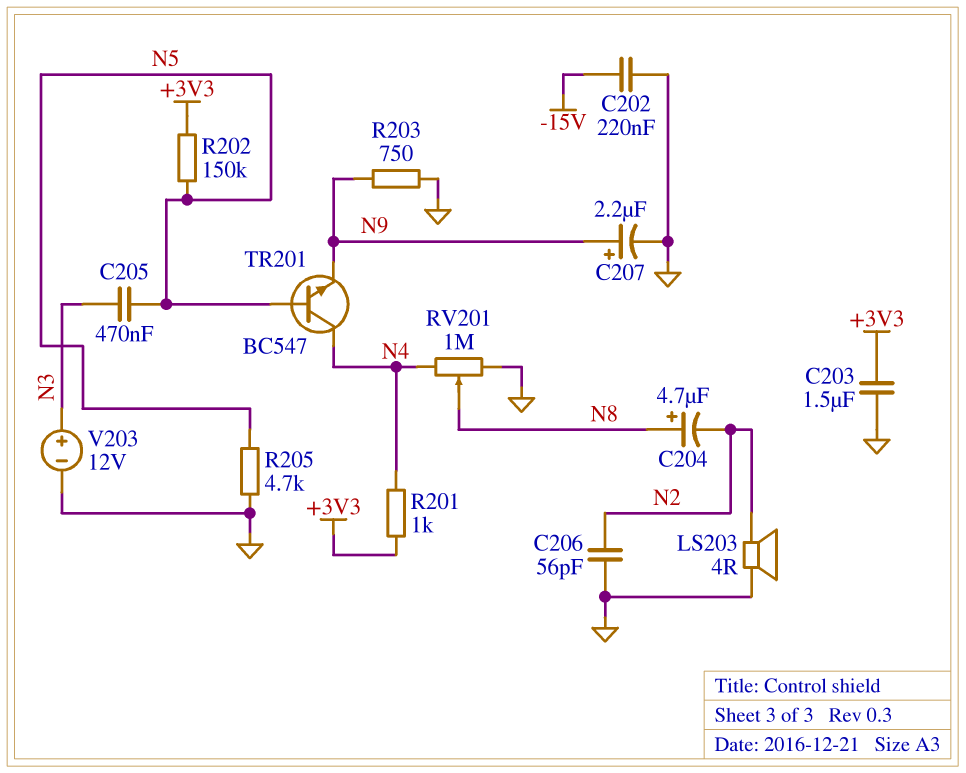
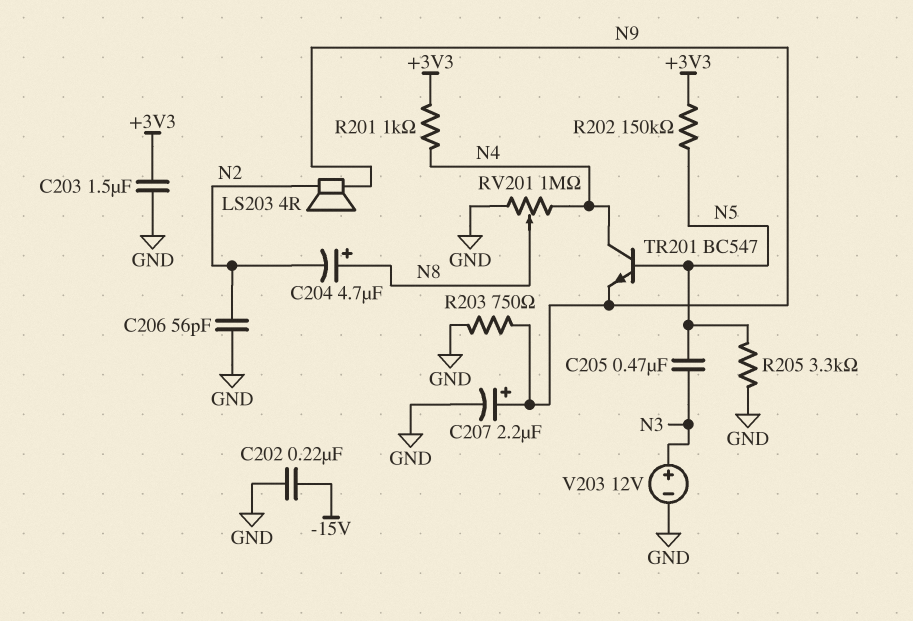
LS203: speaker 4R (GND, N2) -> speaker 4R (N2, N9)
R205: 4.7k (GND, N5) -> 3.3k (GND, N5)

